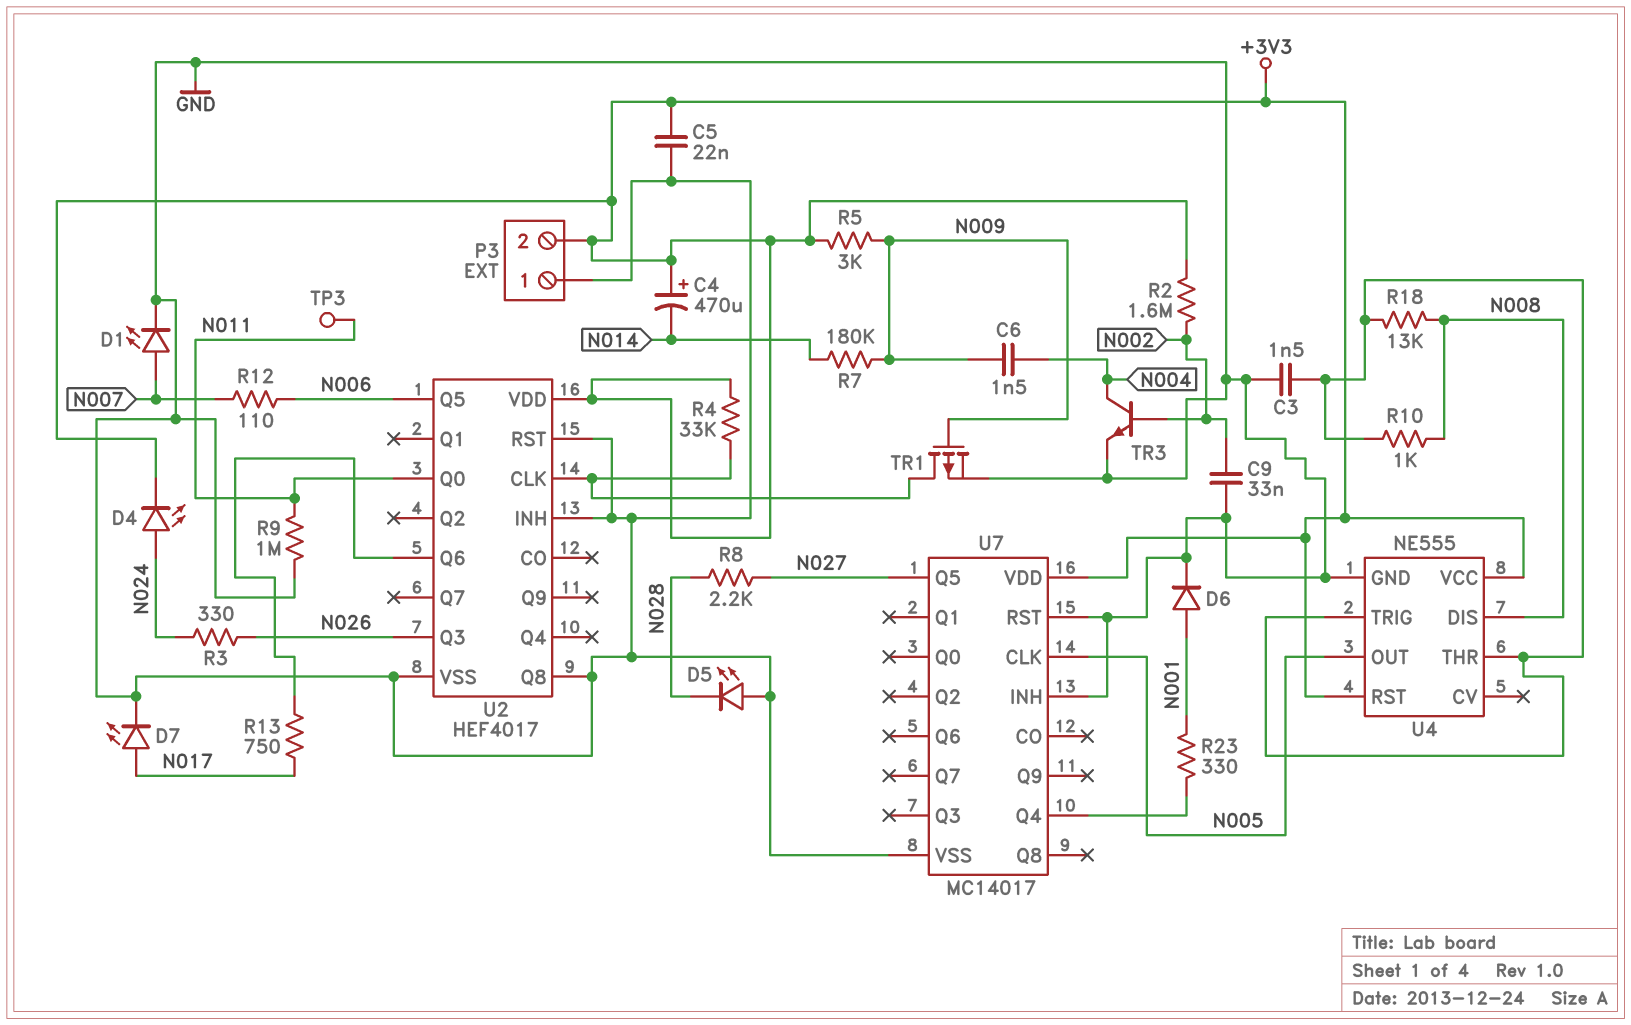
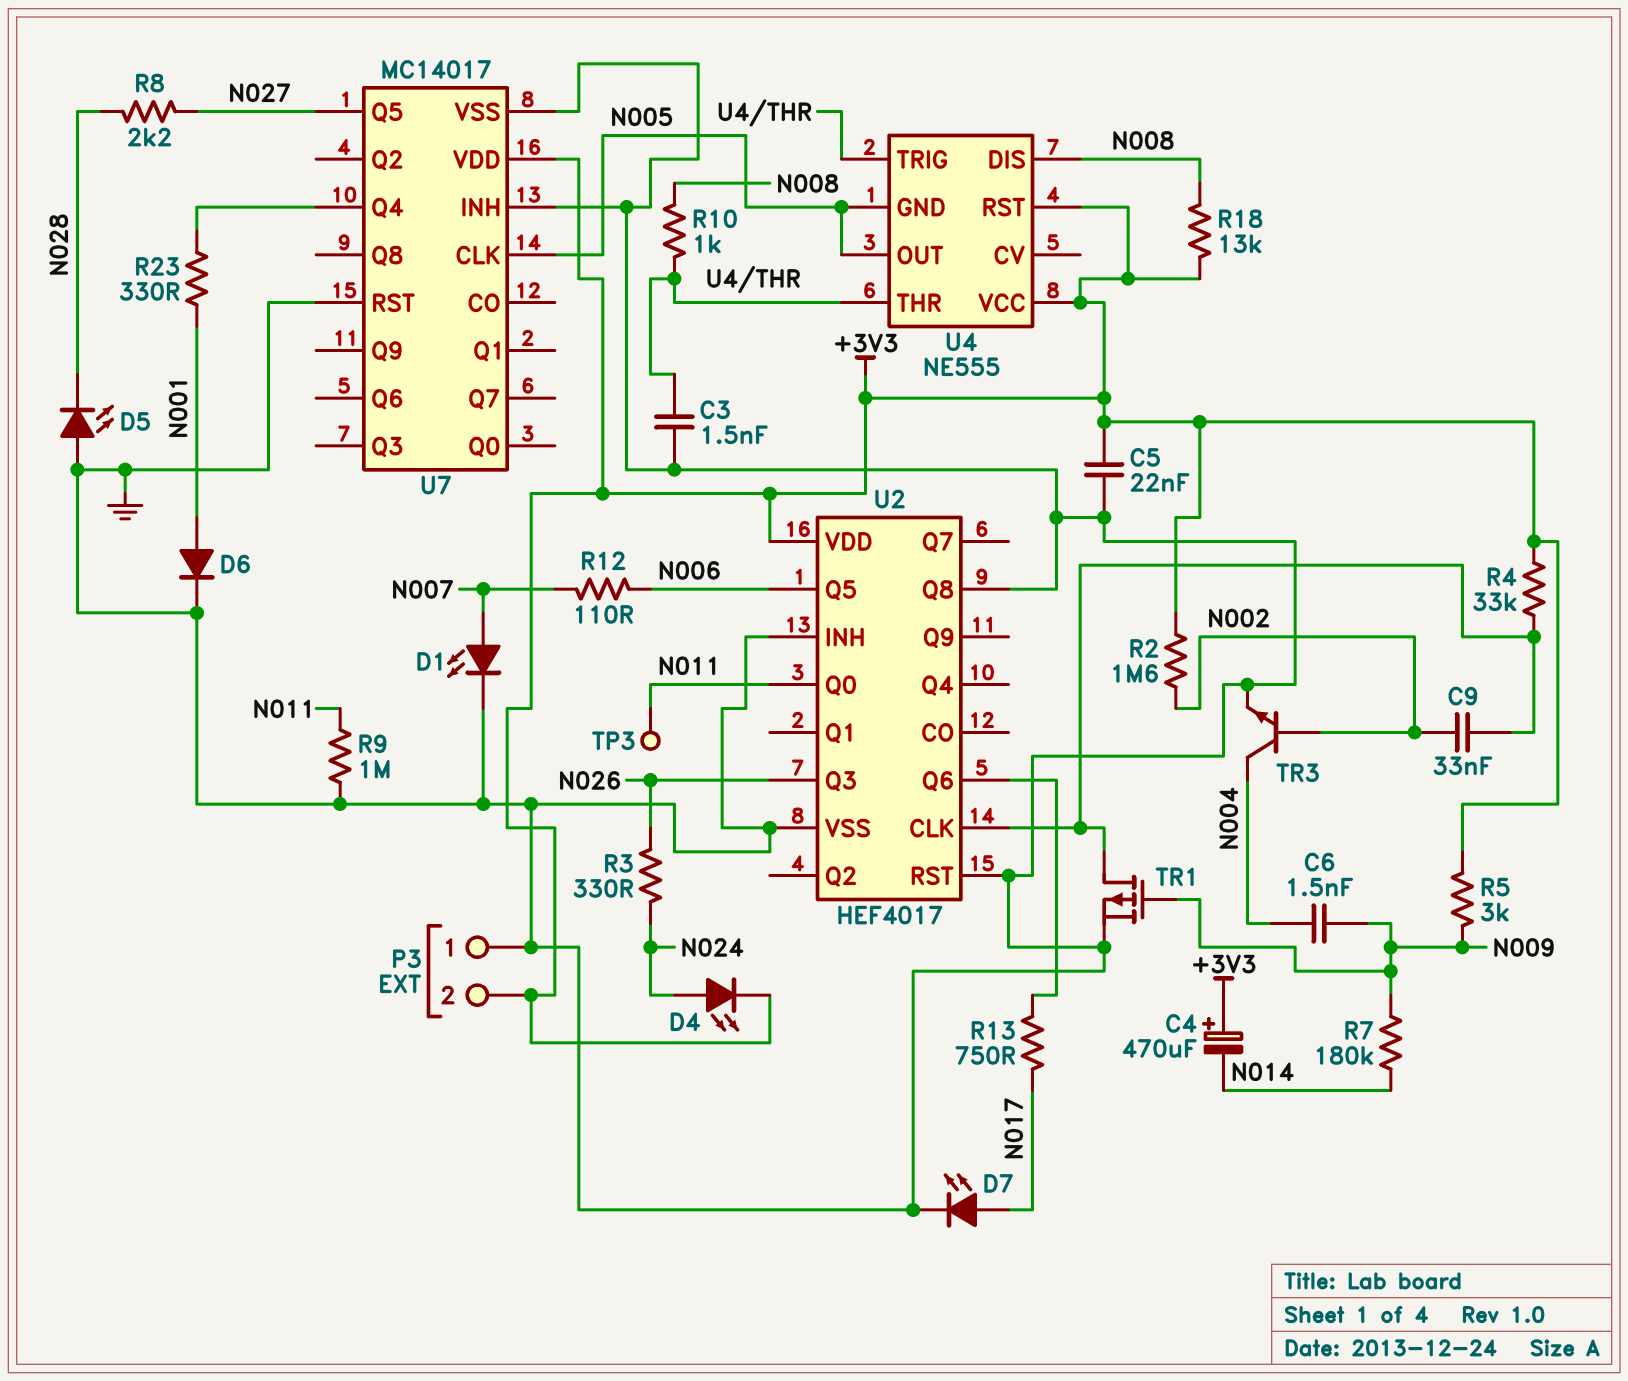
C9: 33nF (GND, N002) -> 33nF (N002, U2/CLK)
R18: 13k (N008, U4/THR) -> 13k (+3V3, N008)
U4 pin GND: GND -> N005

